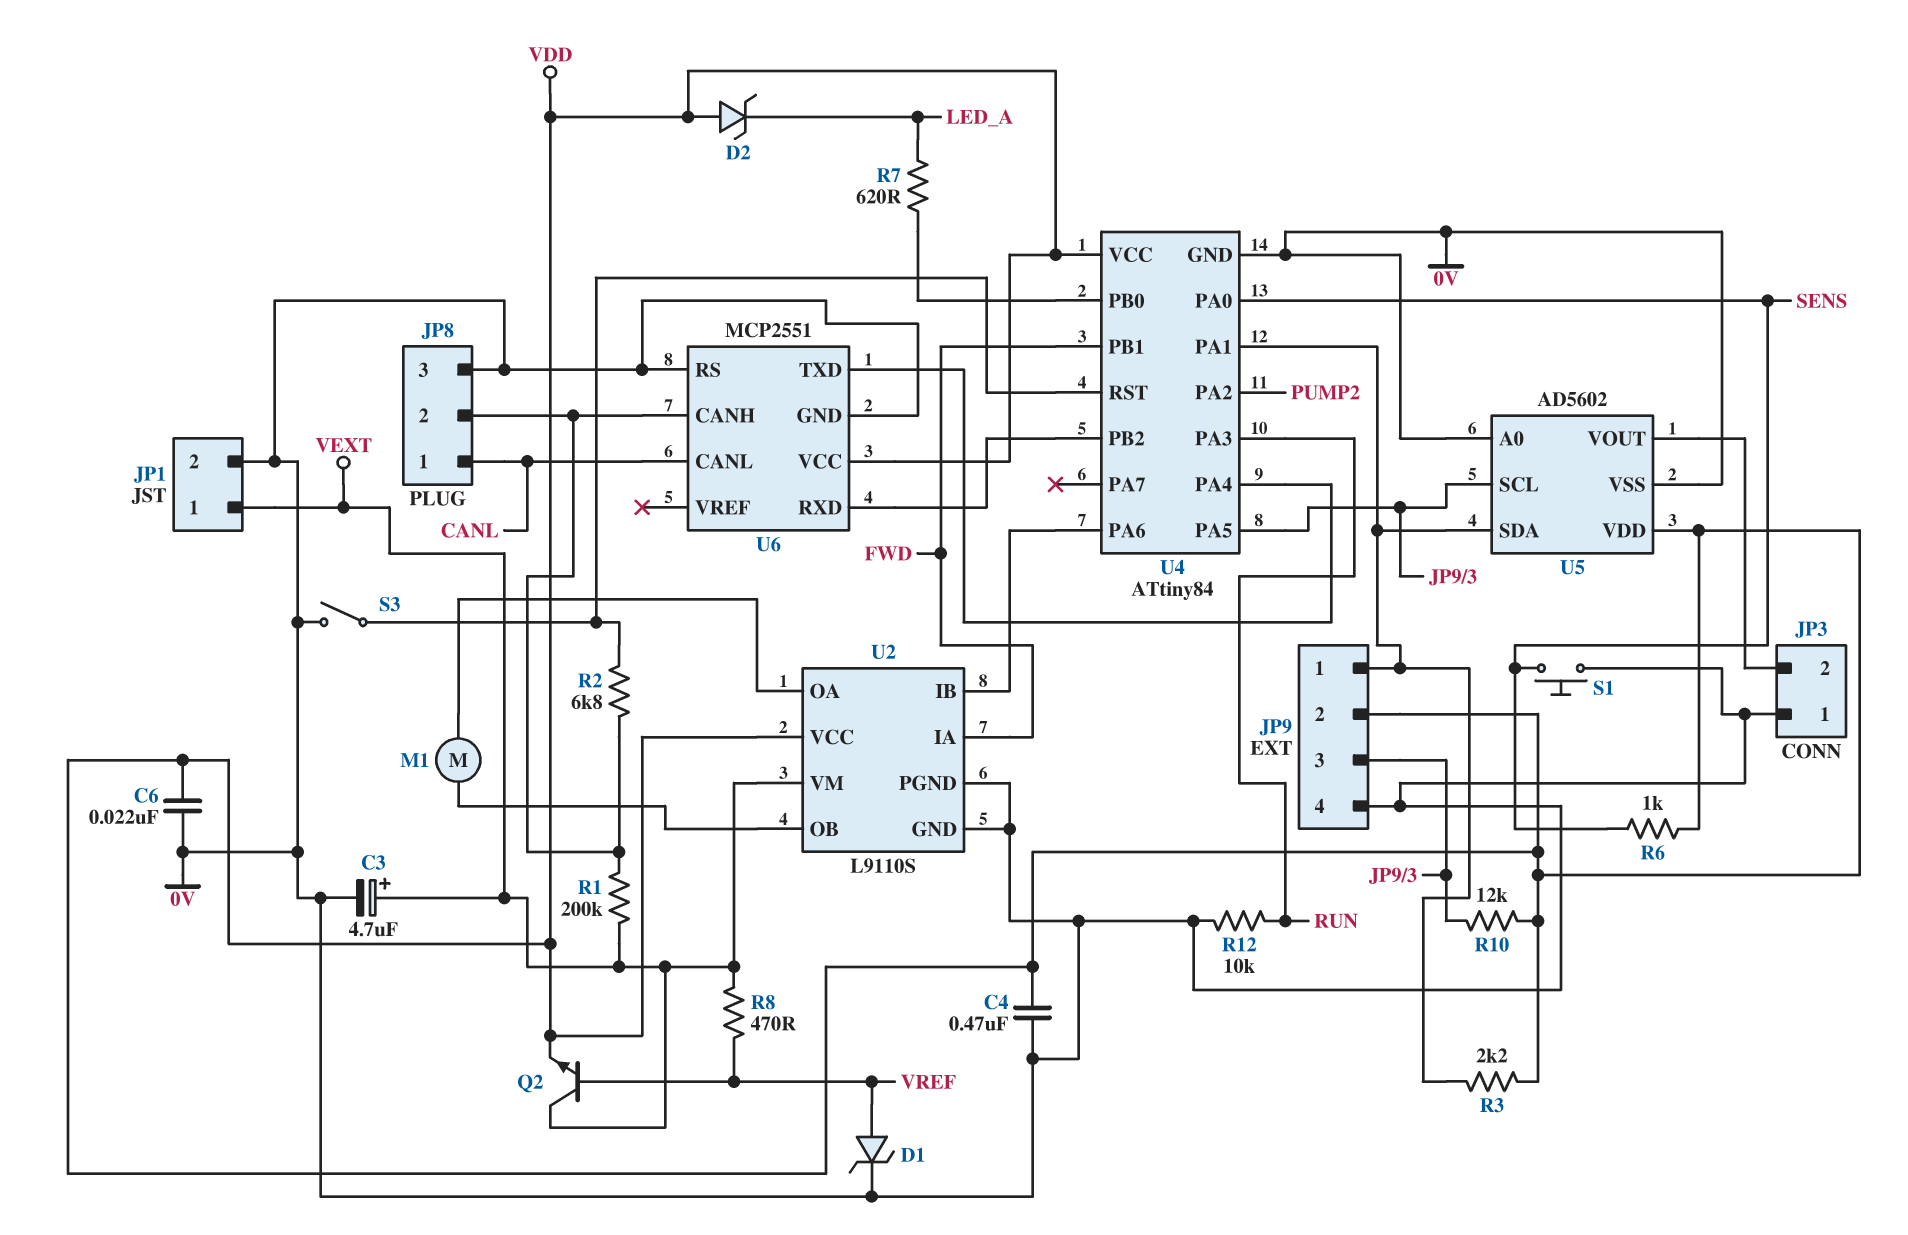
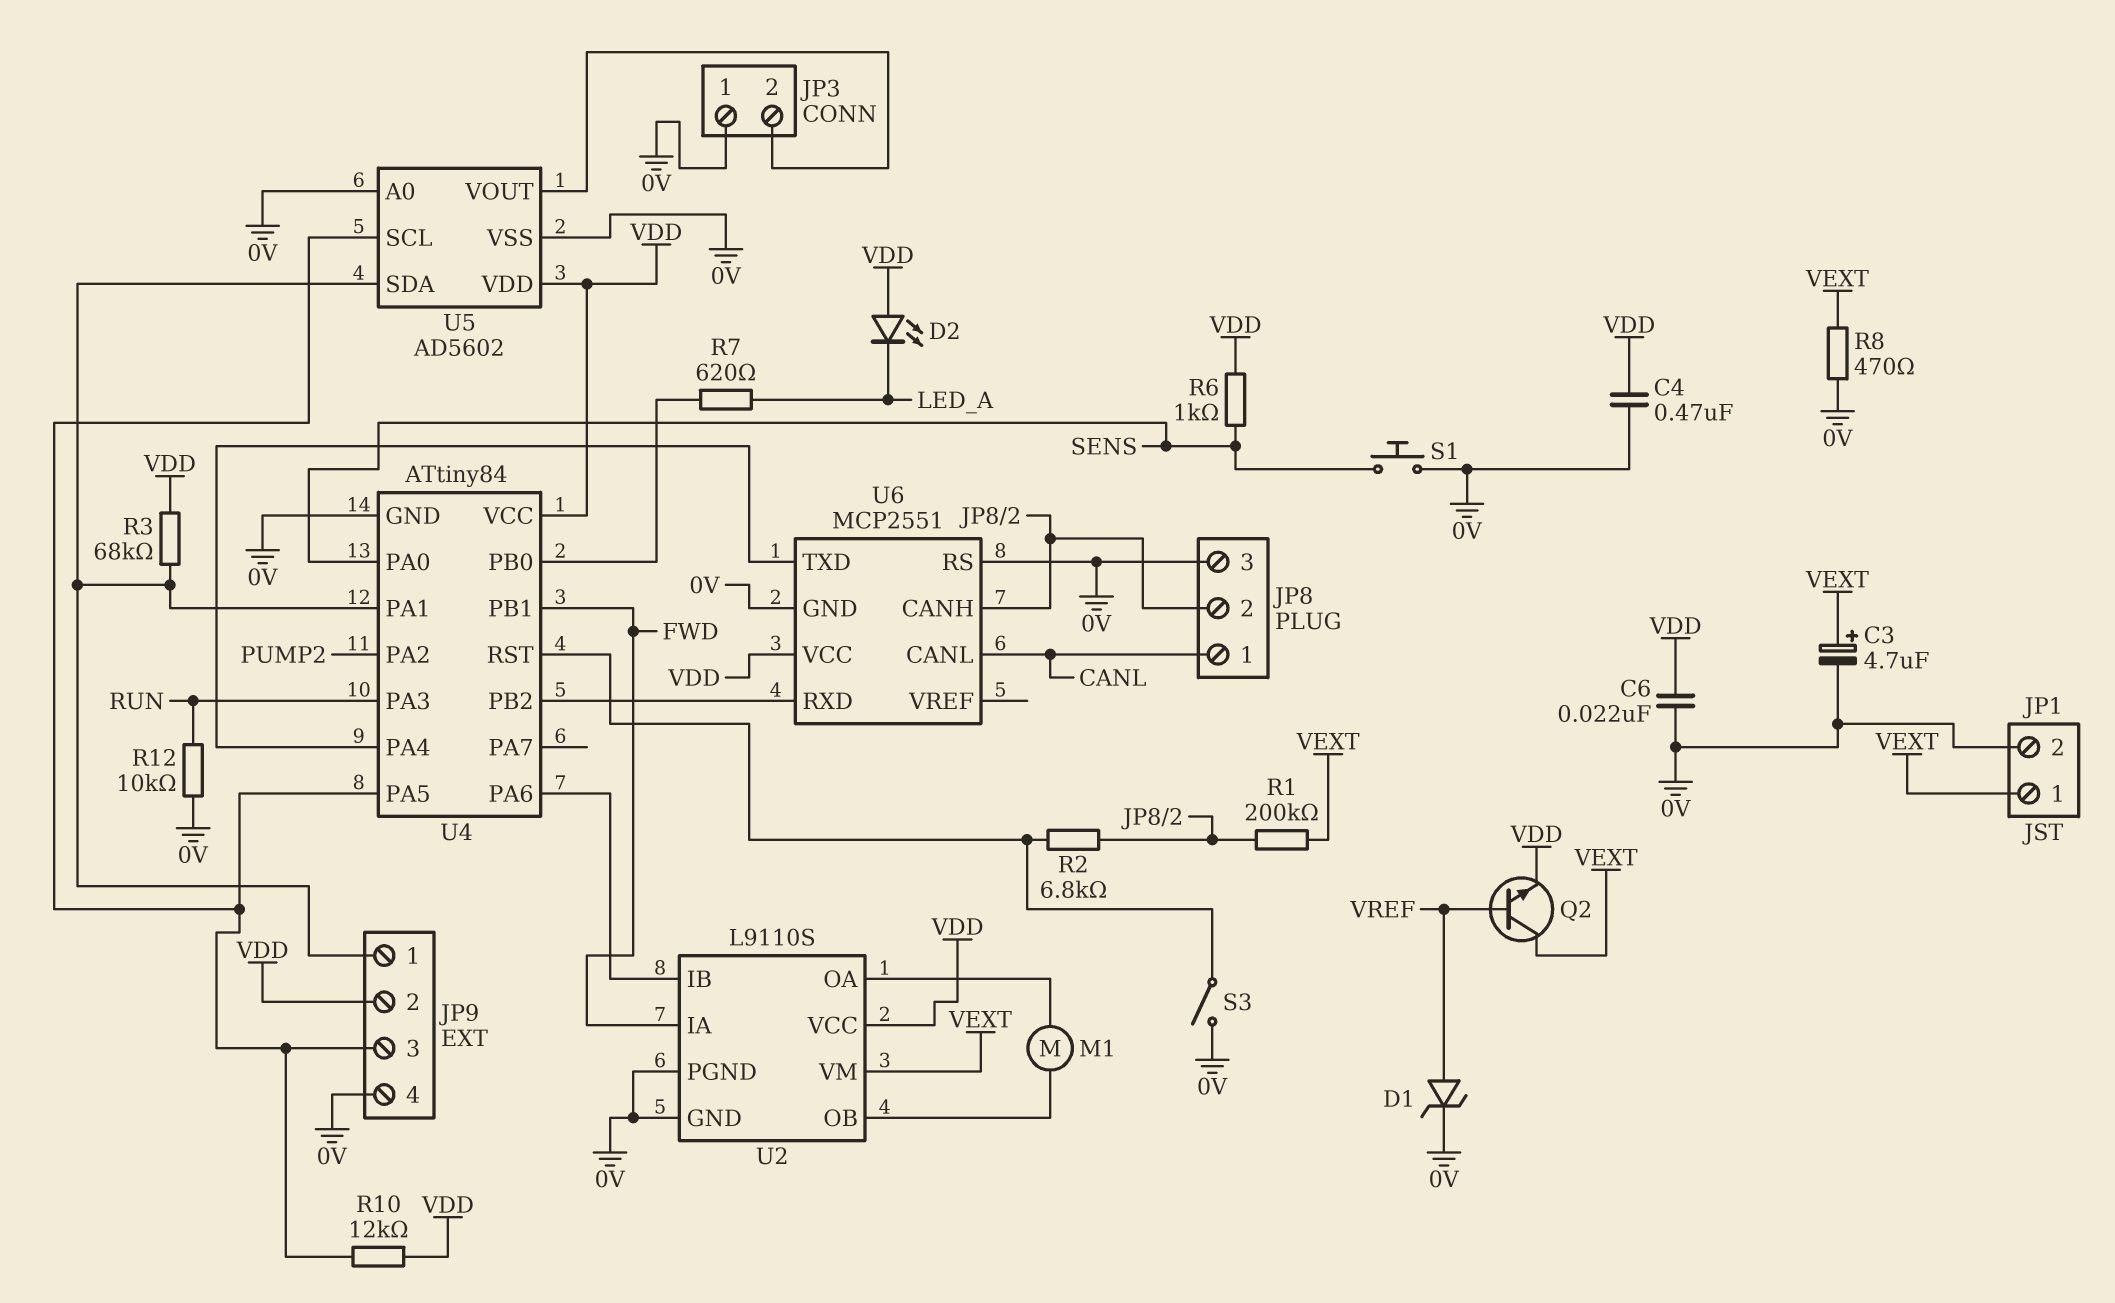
D2: zener (A VDD, K LED_A) -> LED (A VDD, K LED_A)
R3: 2.2k (JP9/1, VDD) -> 68k (JP9/1, VDD)
R8: 470 (VEXT, VREF) -> 470 (0V, VEXT)

